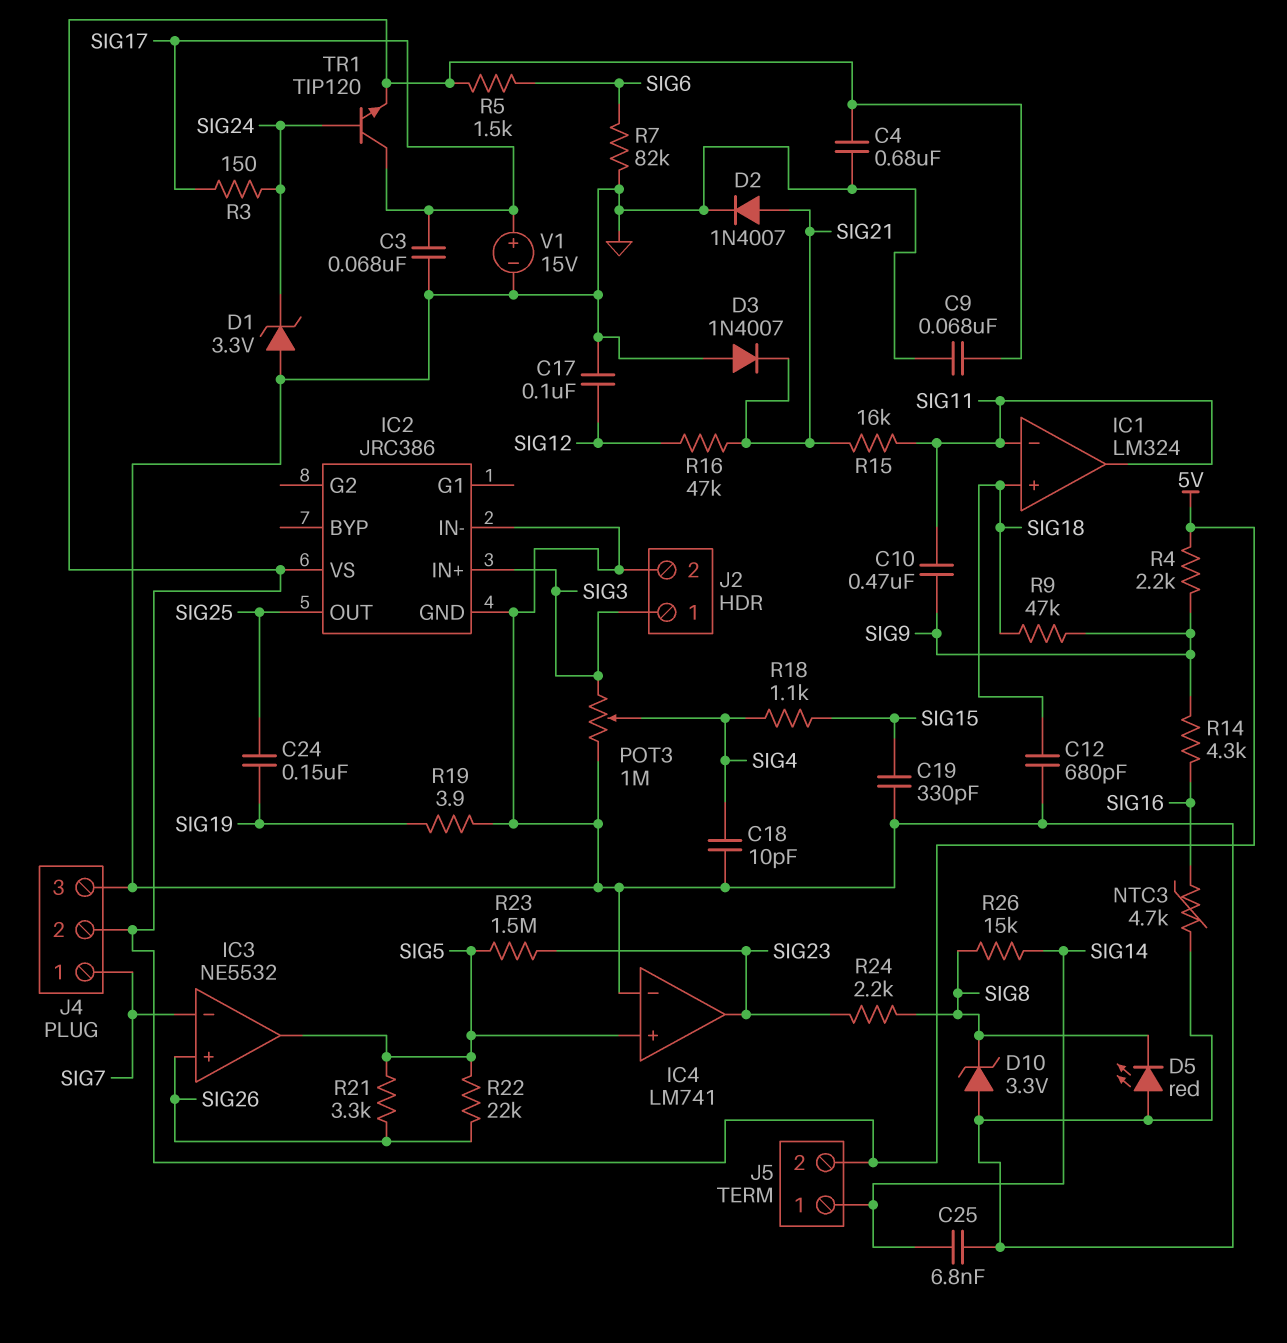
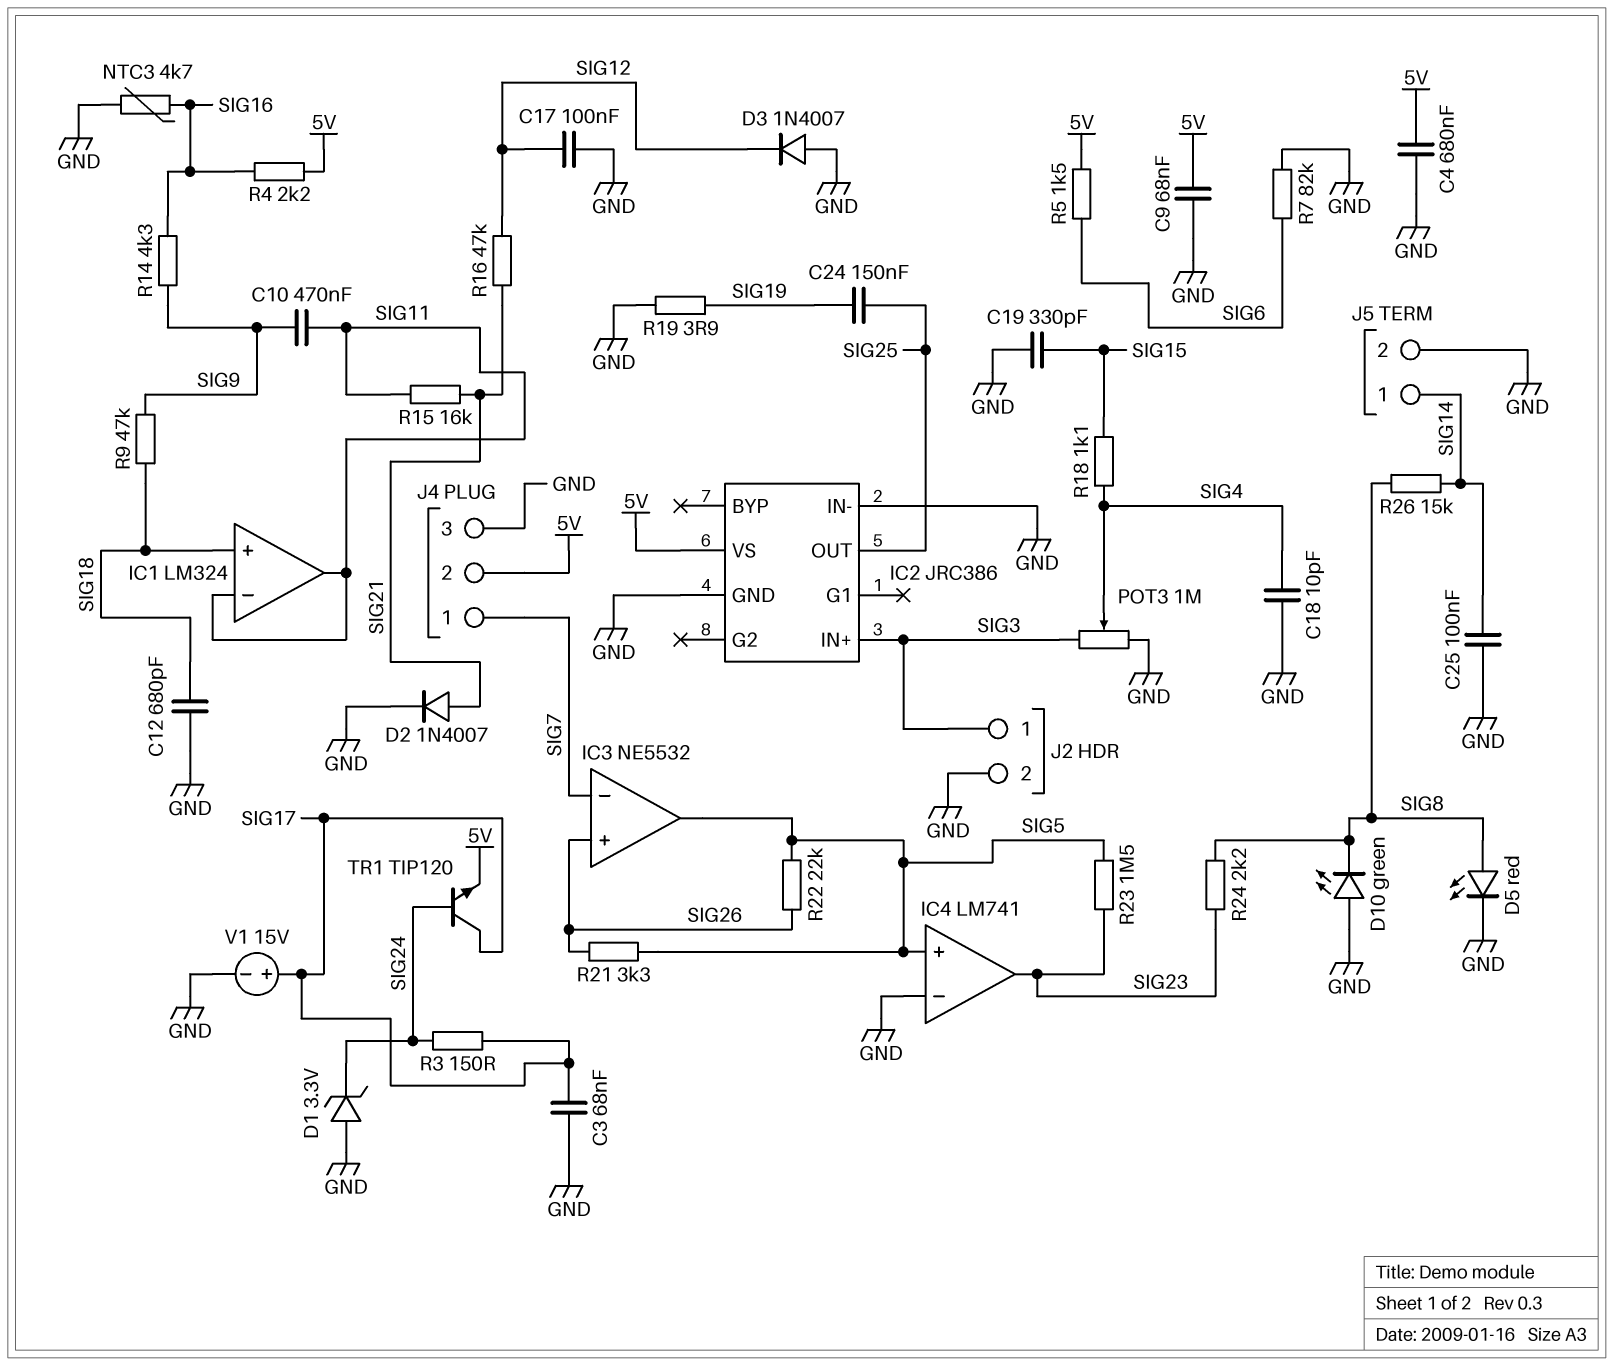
C25: 6.8nF (GND, SIG14) -> 100nF (GND, SIG14)
D3: diode 1N4007 (A GND, K SIG21) -> diode 1N4007 (A GND, K SIG12)
D5: LED red (A GND, K SIG8) -> LED red (A SIG8, K GND)
D10: zener 3.3V (A GND, K SIG8) -> LED green (A GND, K SIG8)
J5 pin 2: 5V -> GND
R4: 2.2k (5V, SIG9) -> 2.2k (5V, SIG16)

